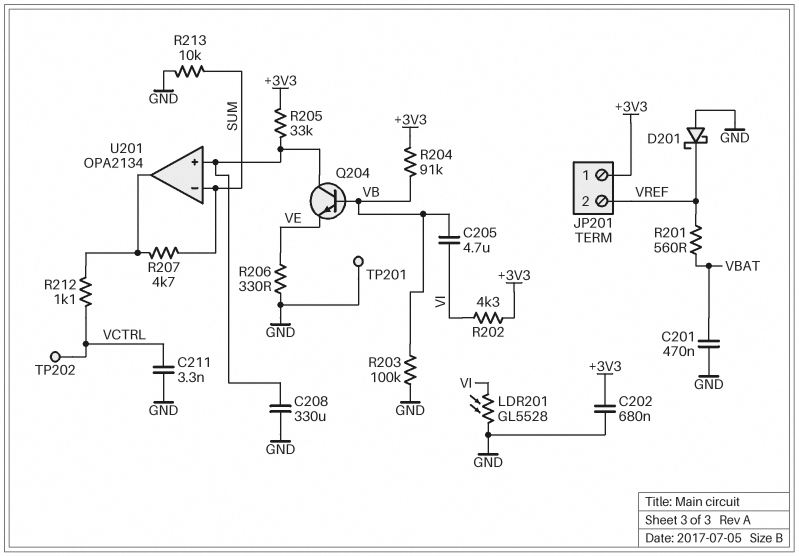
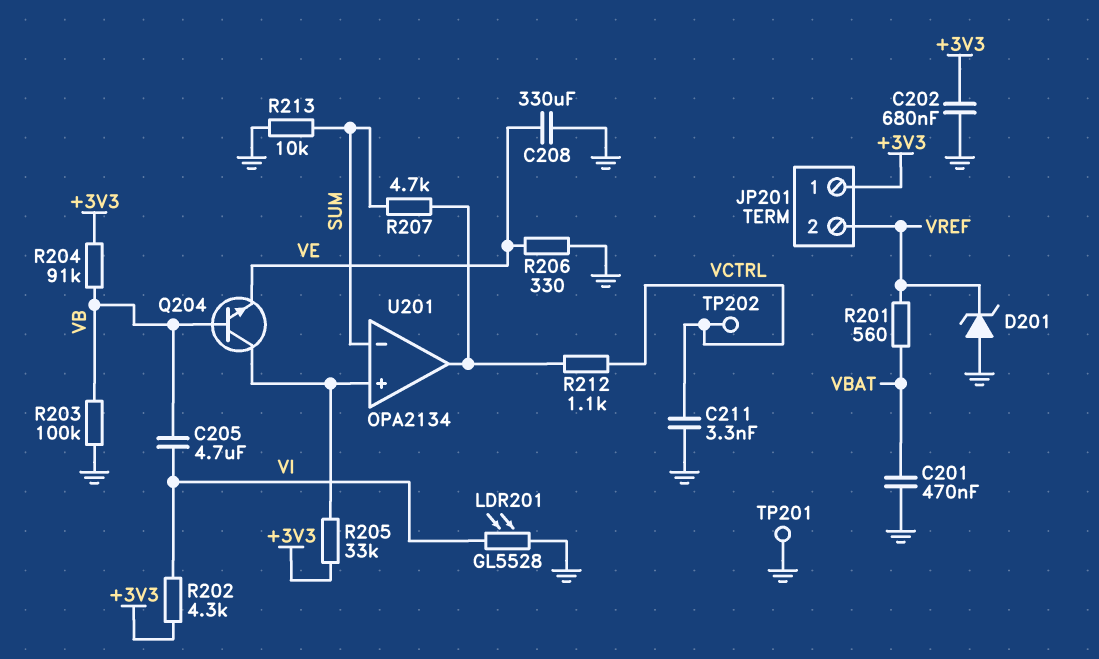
C208: 330uF (GND, U201/in+) -> 330uF (GND, VE)
D201: schottky (A GND, K VREF) -> zener (A GND, K VREF)

